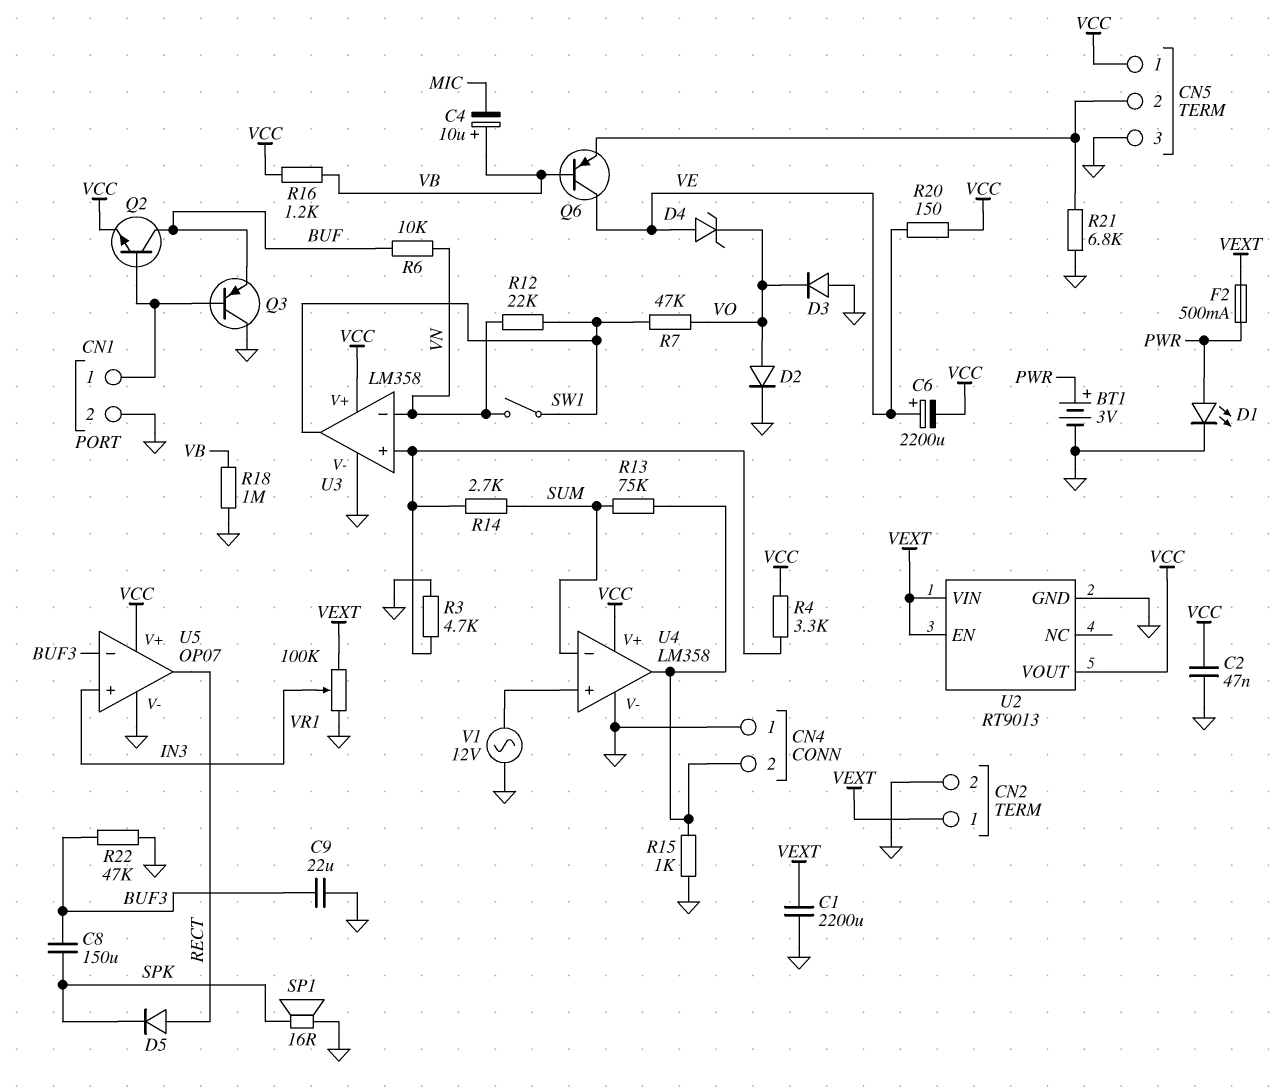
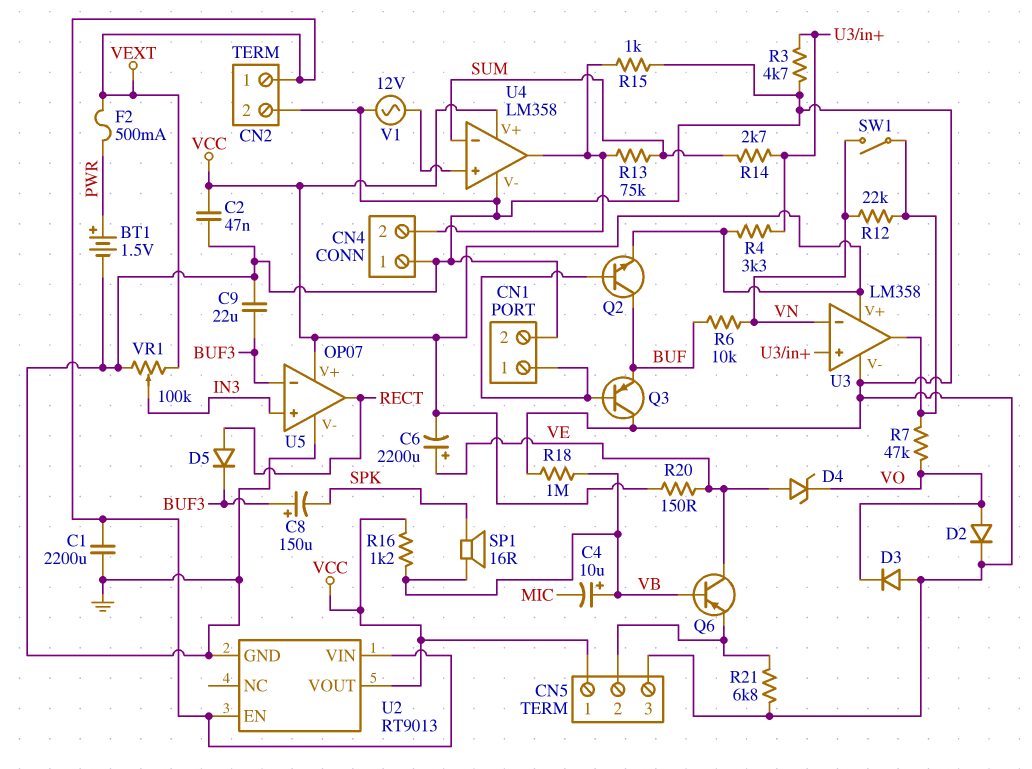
BT1: 3V (plus PWR, minus GND) -> 1.5V (plus PWR, minus GND)
C8: 150uF (BUF3, SPK) -> 150uF (plus BUF3, minus SPK)
D1: LED (A PWR, K GND) -> none
D5: diode (A RECT, K SPK) -> diode (A RECT, K BUF3)
R22: 47k (BUF3, GND) -> none
SP1: speaker 16R (GND, SPK) -> speaker 16R (SPK, VB)

